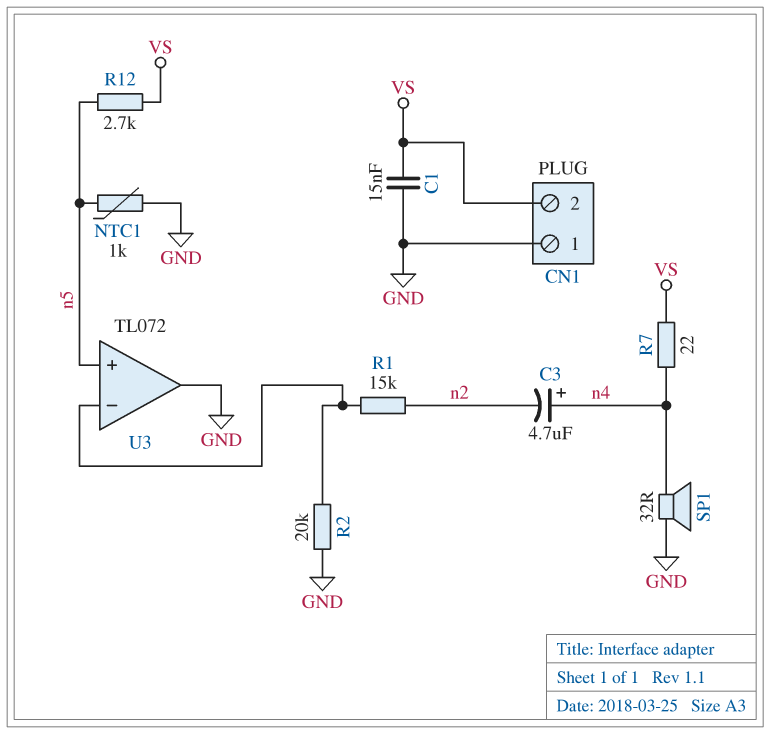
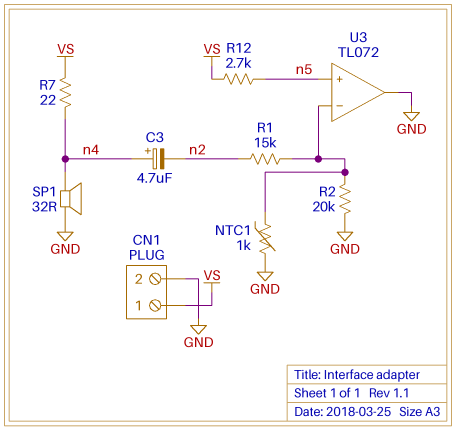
C1: 15nF (GND, VS) -> none
CN1 pin 1: GND -> VS
CN1 pin 2: VS -> GND
NTC1: 1k (GND, n5) -> 1k (GND, U3/in-)

